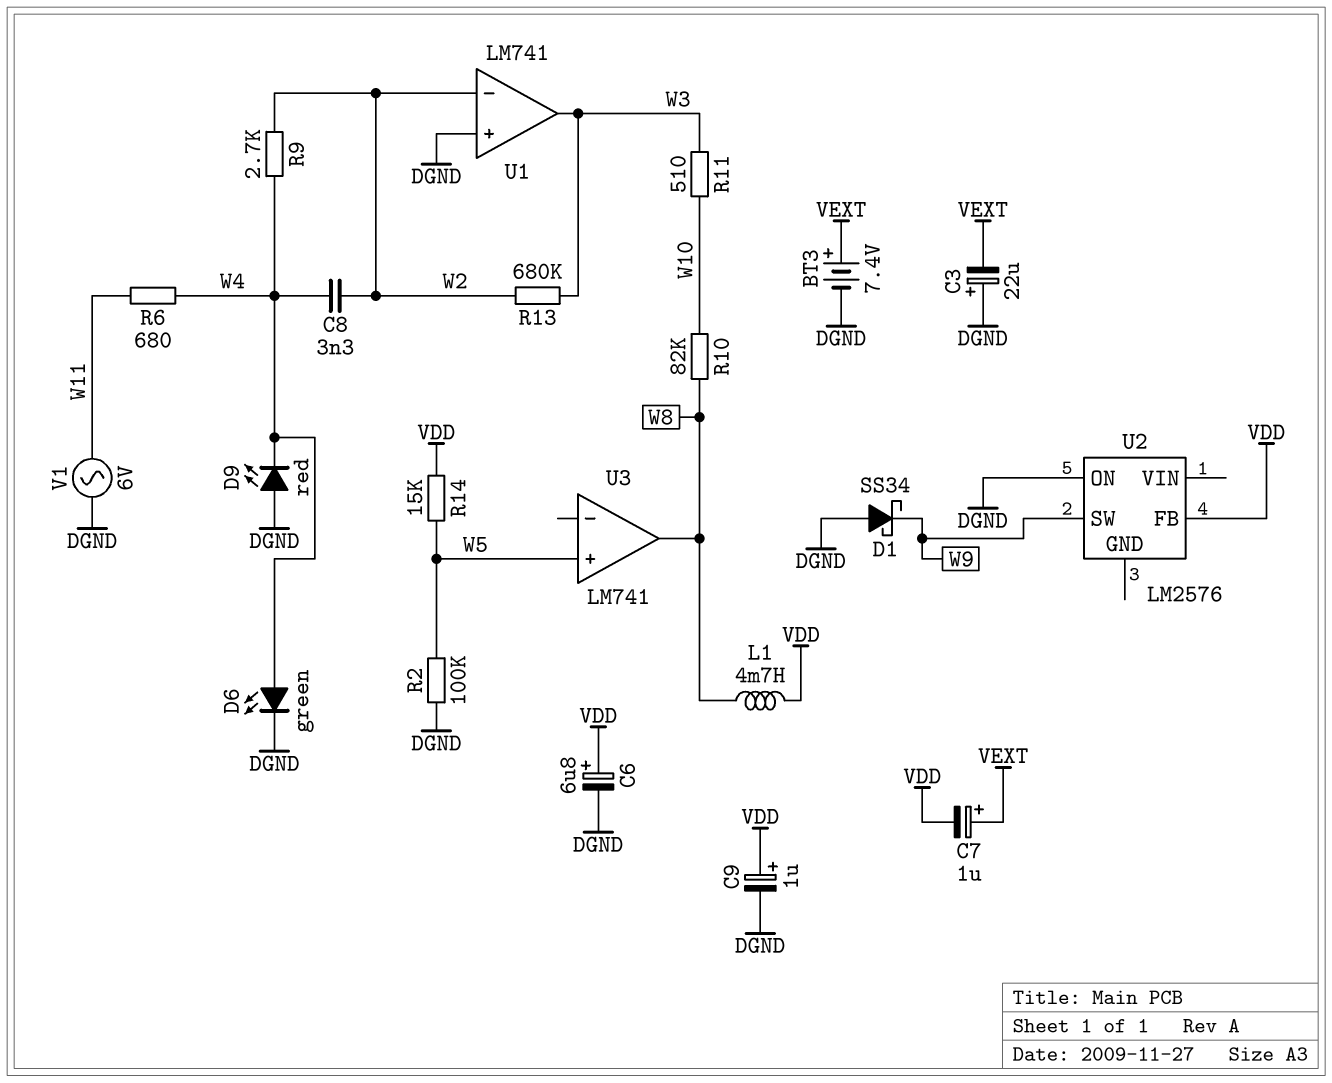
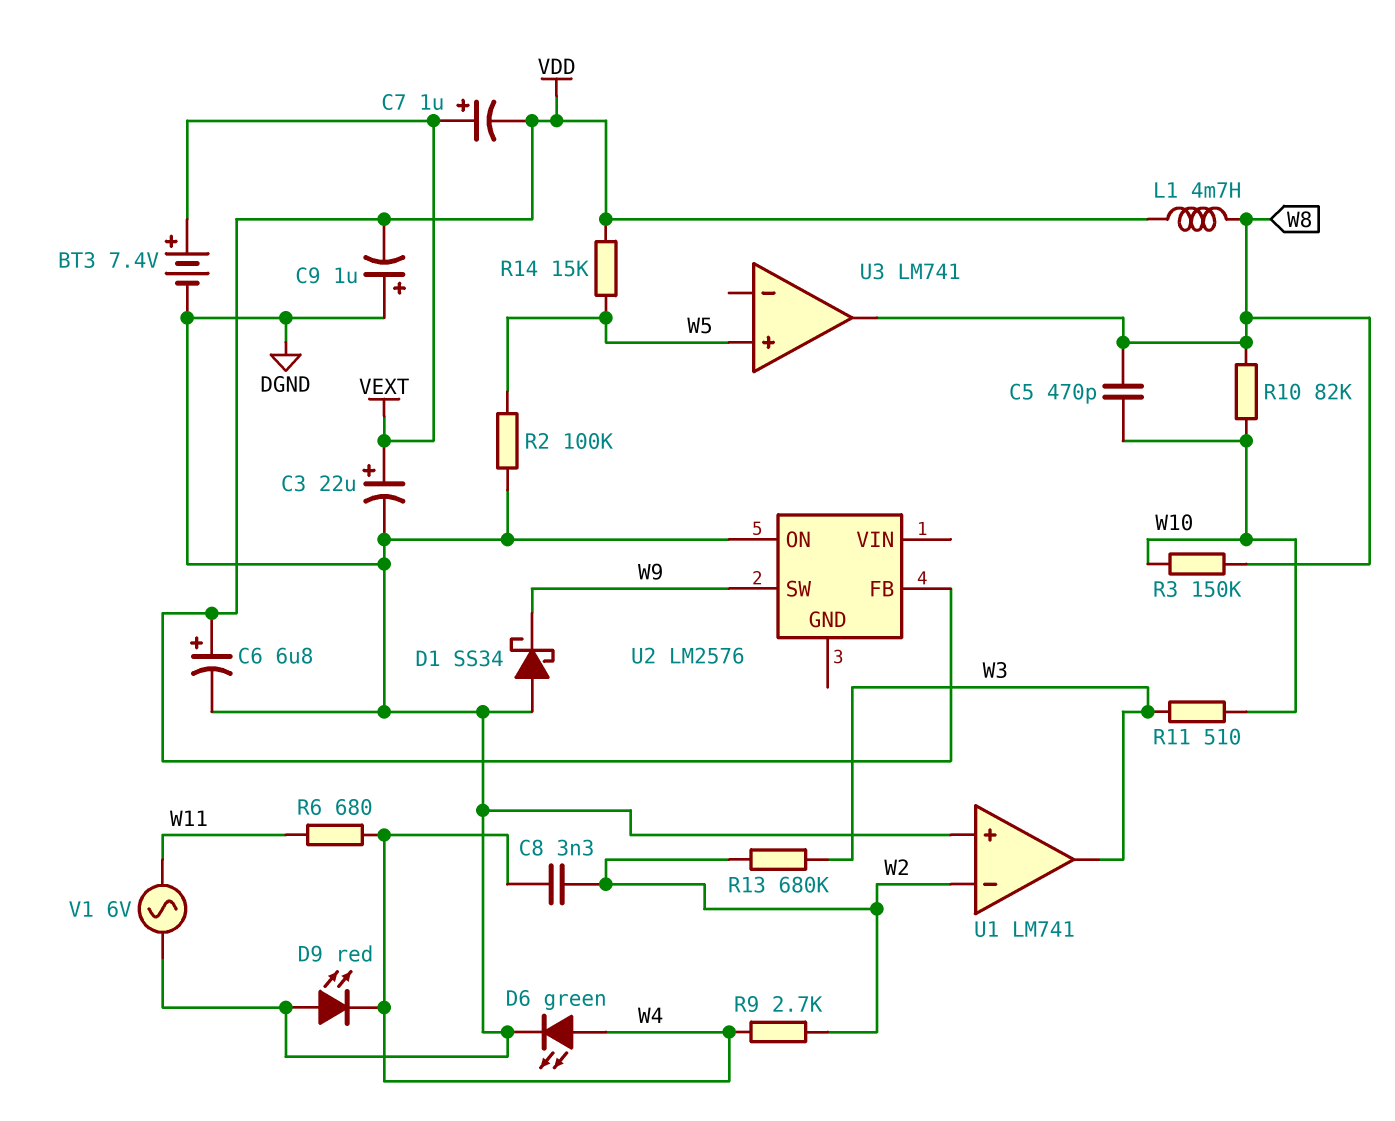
C3: 22uF (plus DGND, minus VEXT) -> 22uF (plus VEXT, minus DGND)
C5: none -> 470pF (W8, W10)
C9: 1uF (plus VDD, minus DGND) -> 1uF (plus DGND, minus VDD)
R3: none -> 150k (W8, W10)

